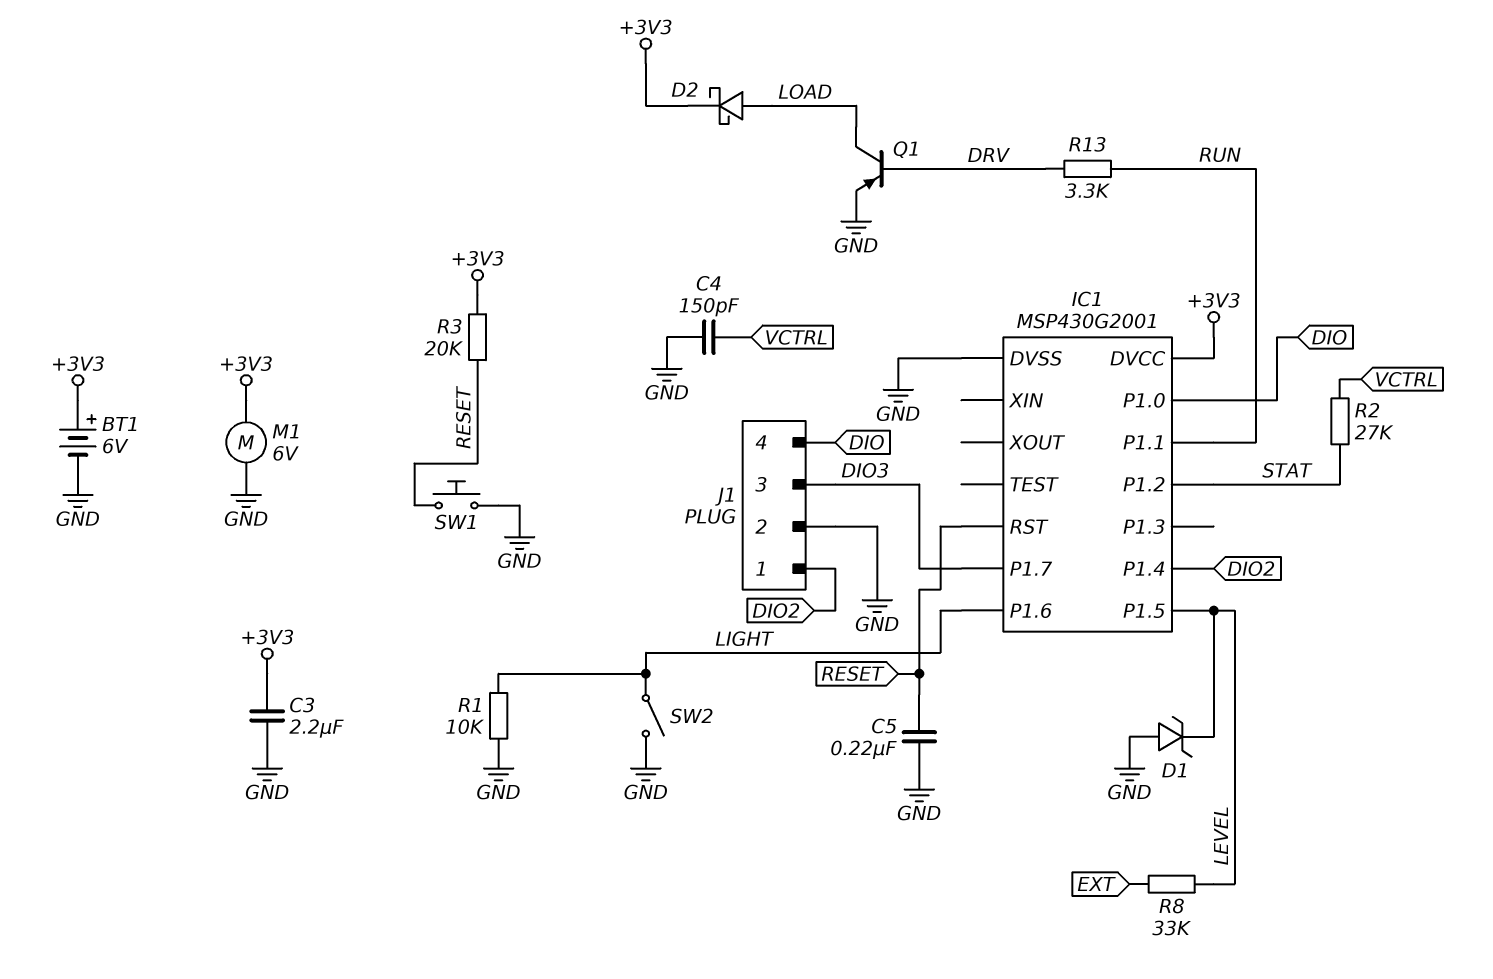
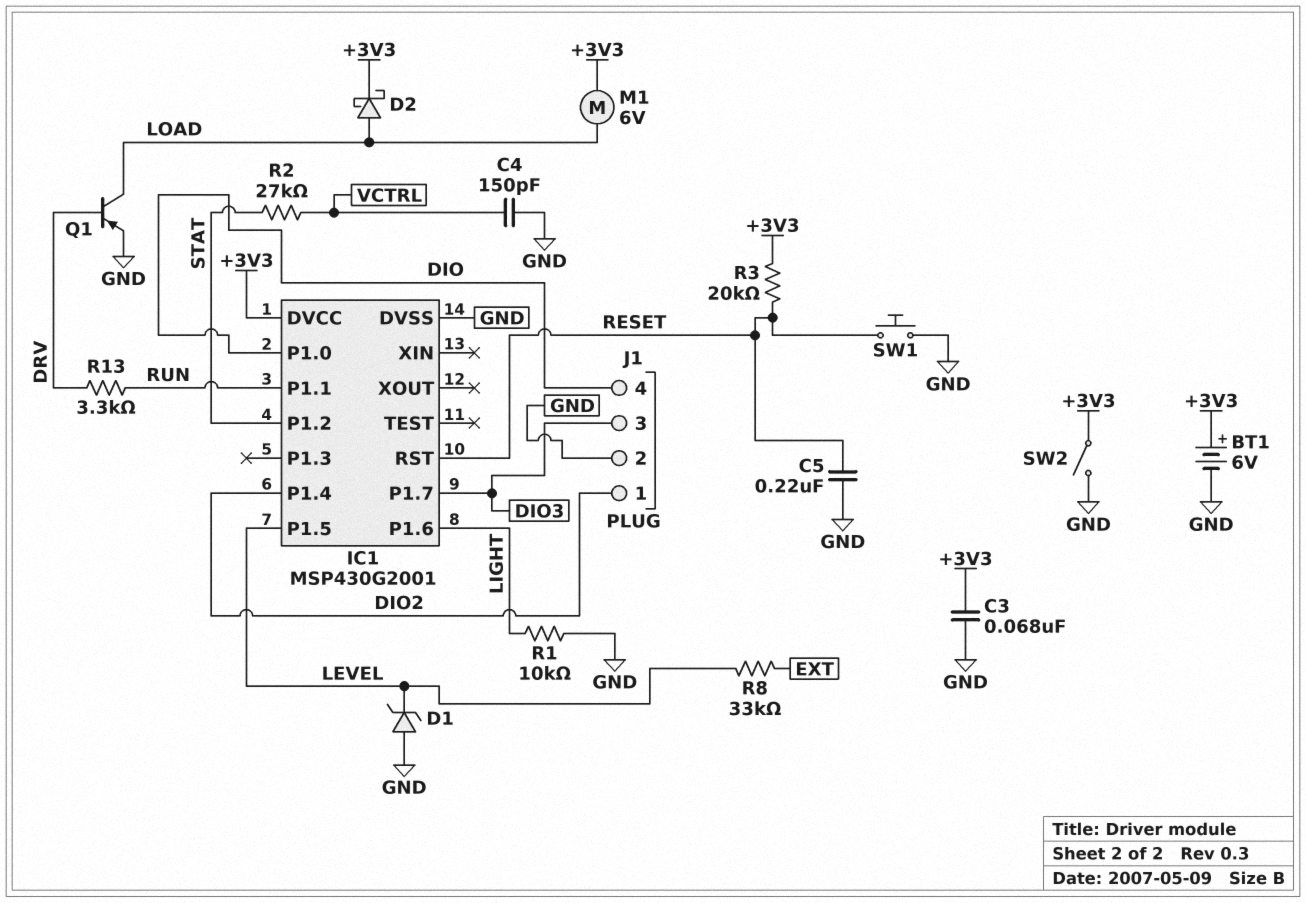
C3: 2.2uF (+3V3, GND) -> 68nF (+3V3, GND)
M1: motor 6V (+3V3, GND) -> motor 6V (+3V3, LOAD)
SW2: switch (GND, LIGHT) -> switch (+3V3, GND)

